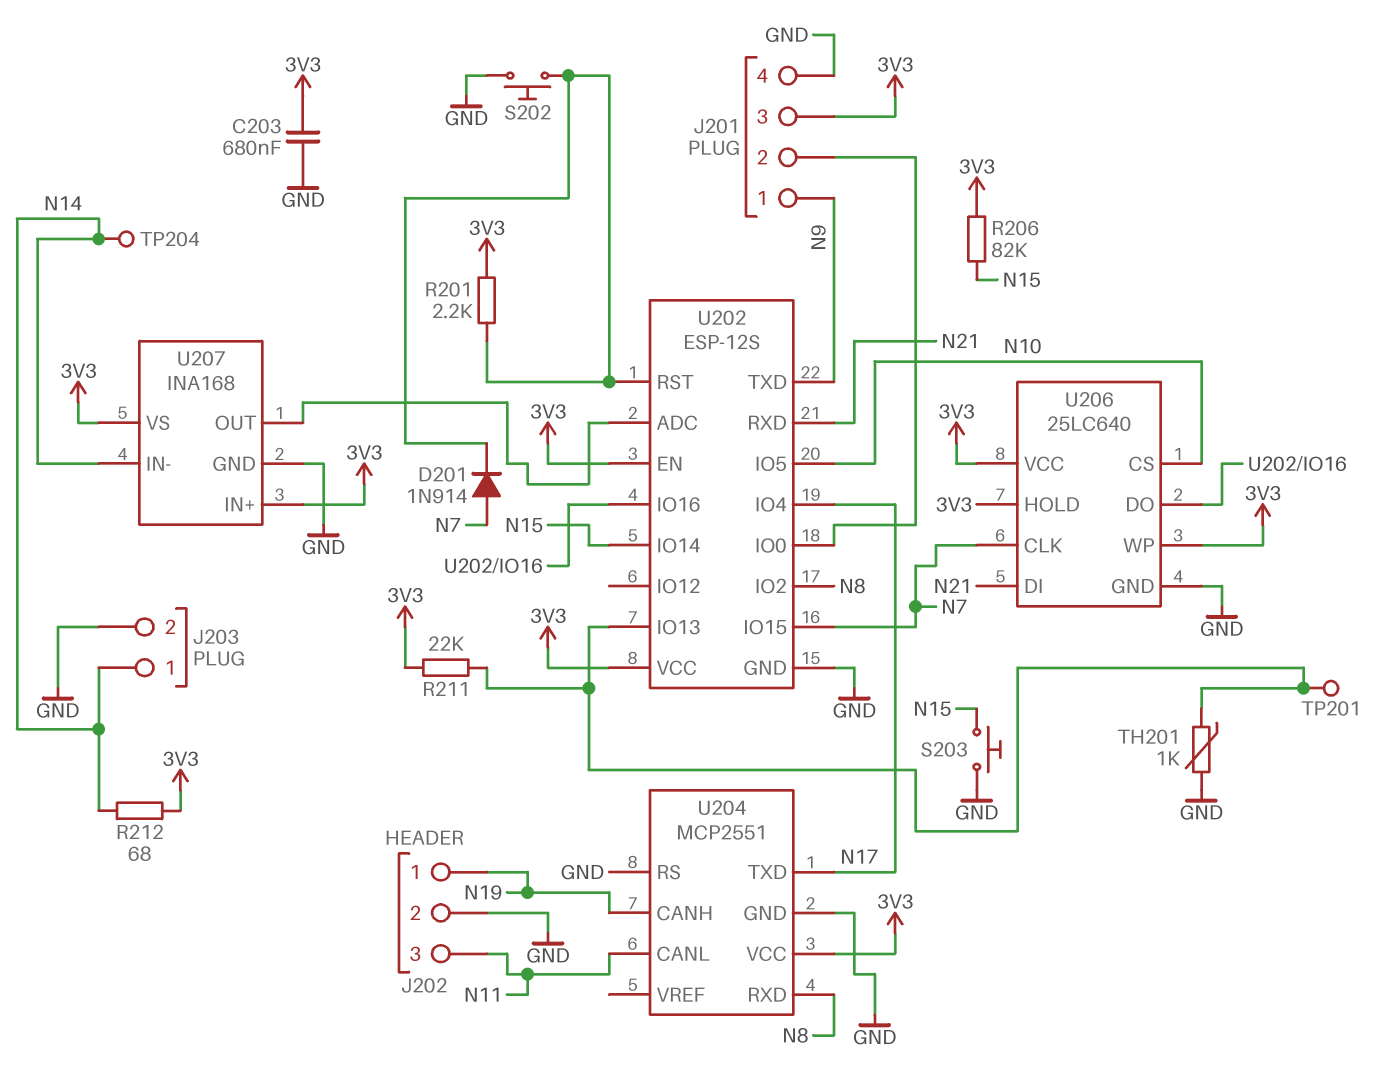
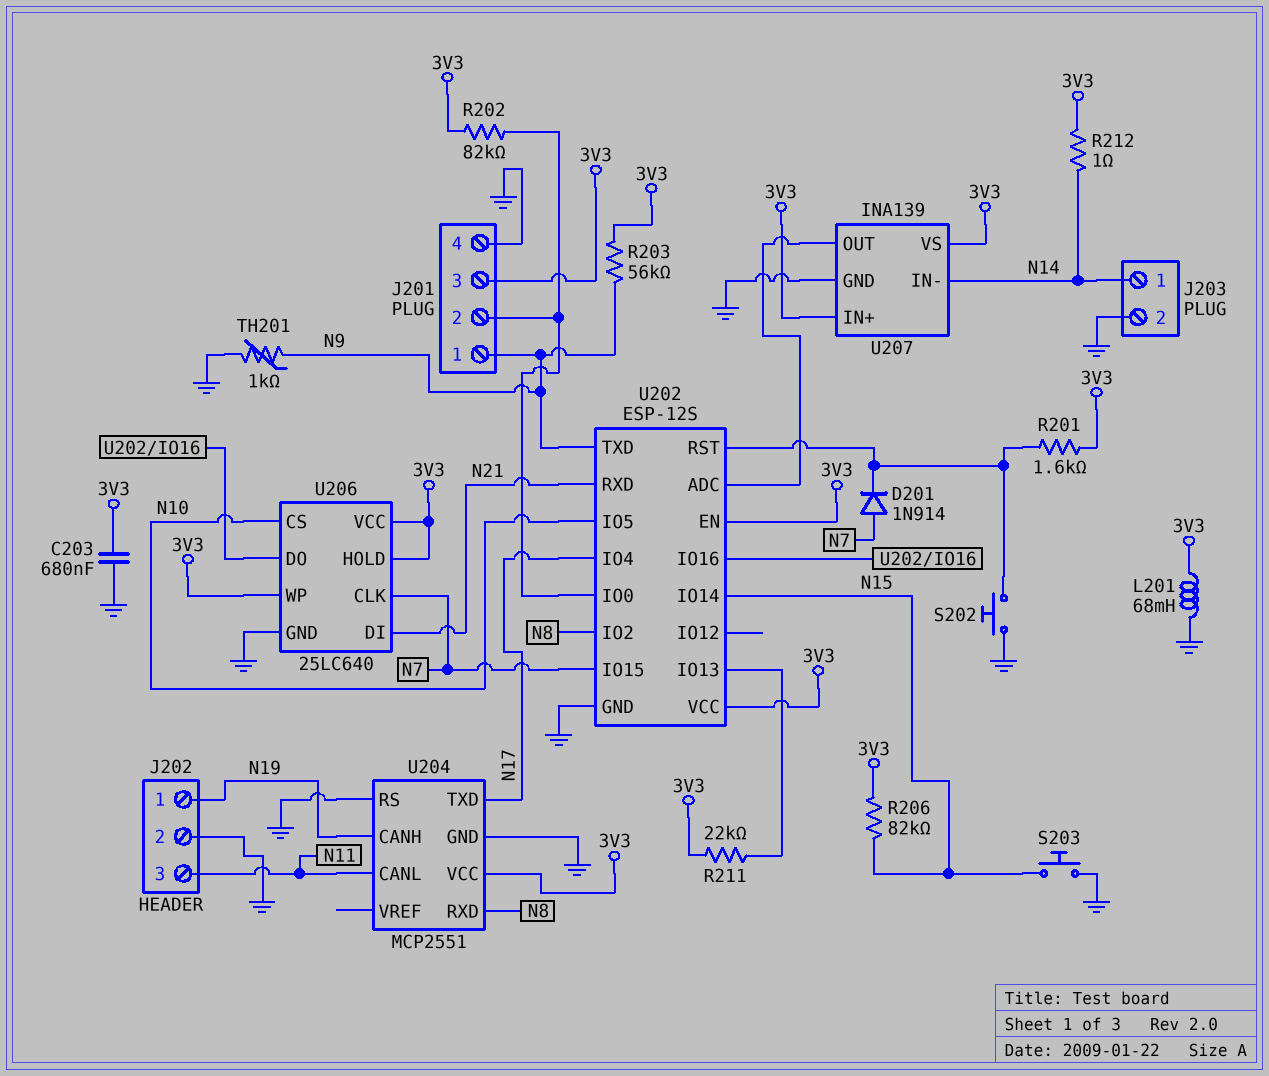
L201: none -> 68mH (3V3, GND)
R201: 2.2k (3V3, U202/RST) -> 1.6k (3V3, U202/RST)
R202: none -> 82k (3V3, J201/2)
R203: none -> 56k (3V3, N9)
R212: 68 (3V3, N14) -> 1 (3V3, N14)
TH201: 1k (GND, U202/IO13) -> 1k (GND, N9)
TP201: test point (U202/IO13) -> none
TP204: test point (N14) -> none
U207: INA168 -> INA139

